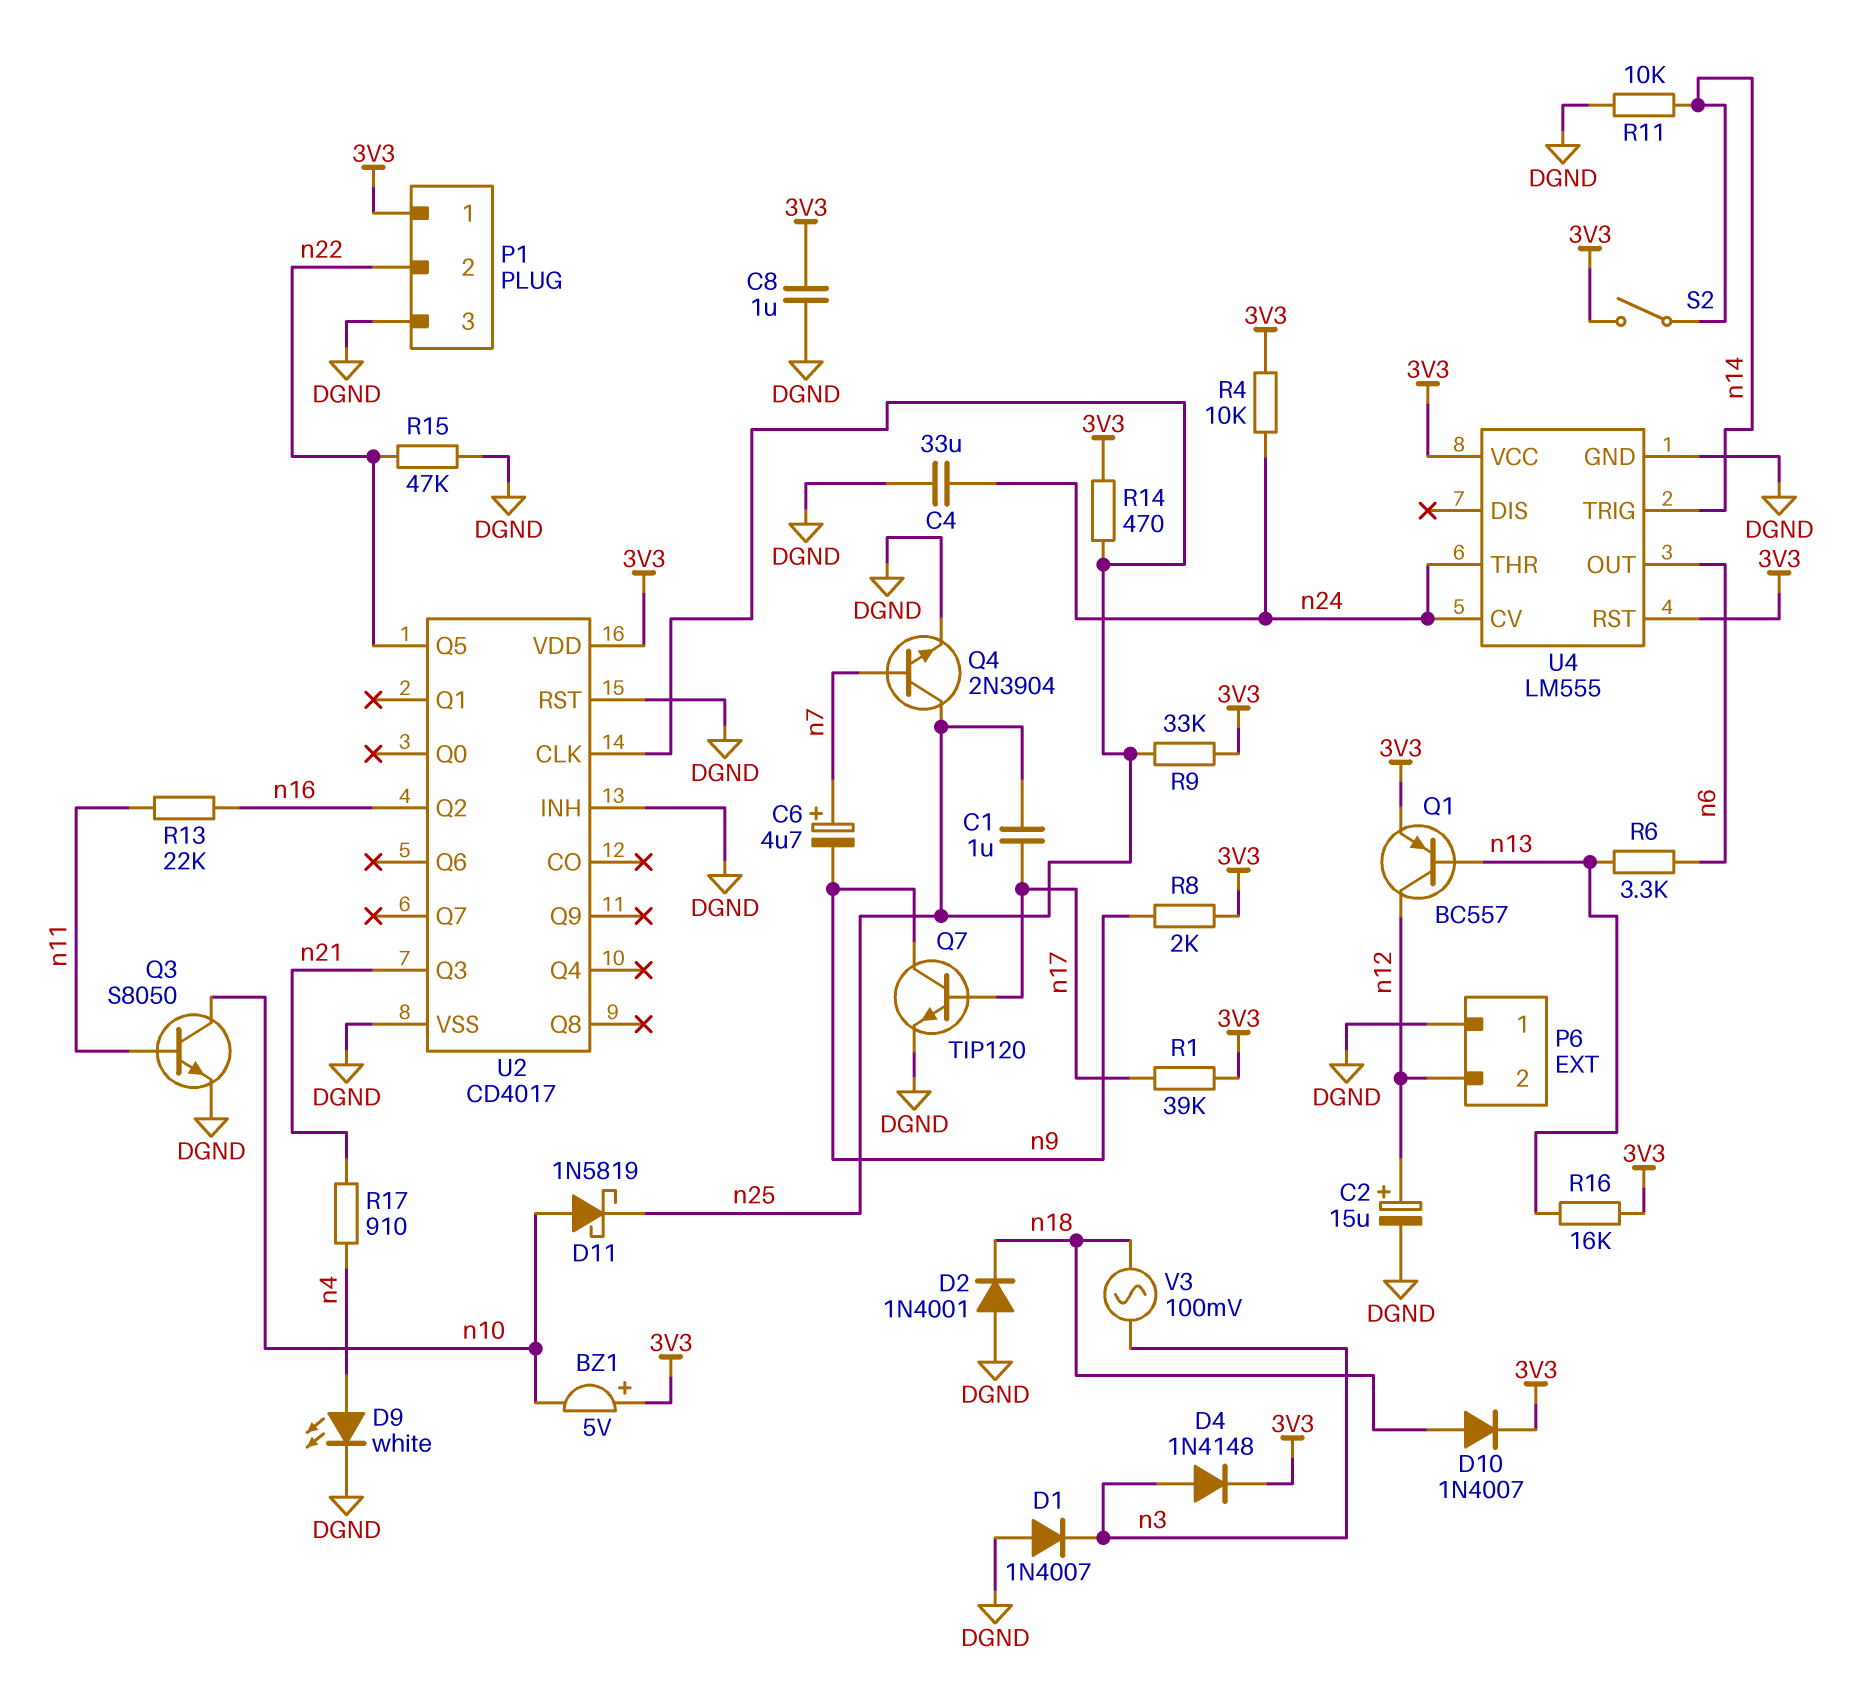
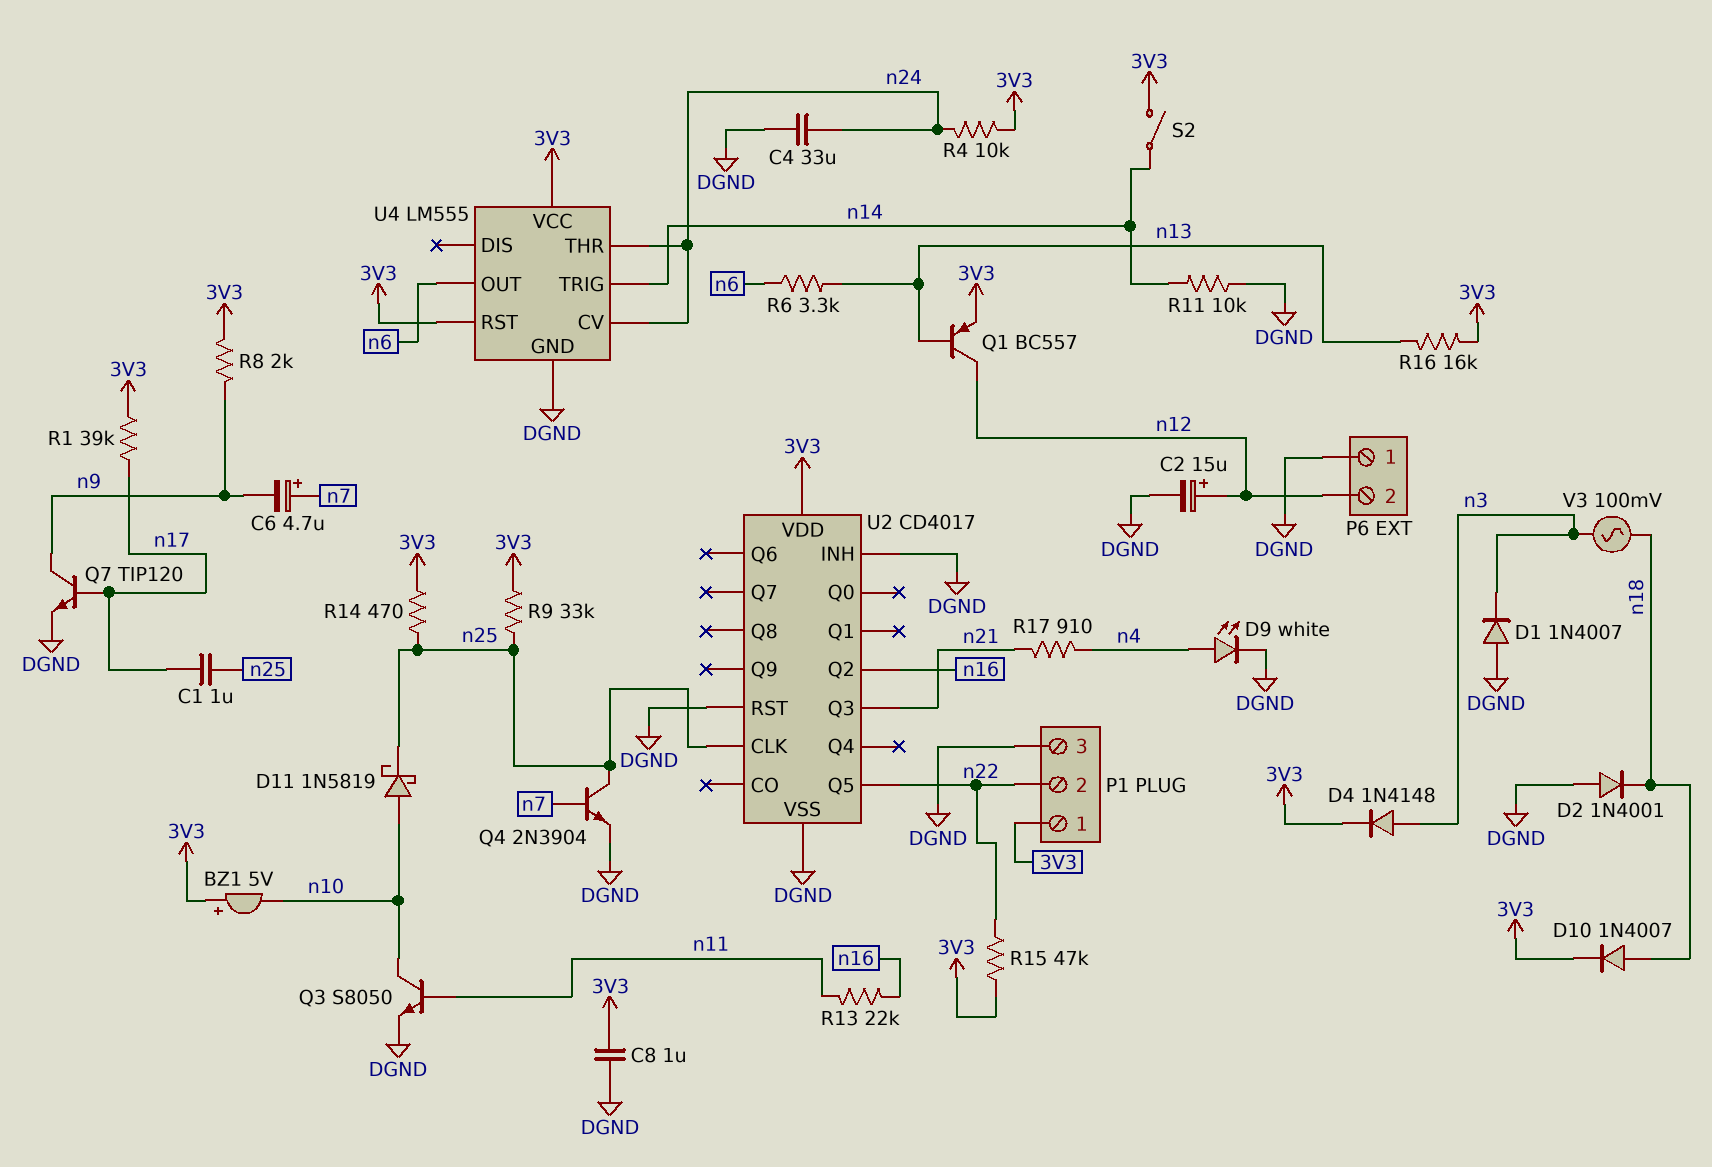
R15: 47k (DGND, n22) -> 47k (3V3, n22)

